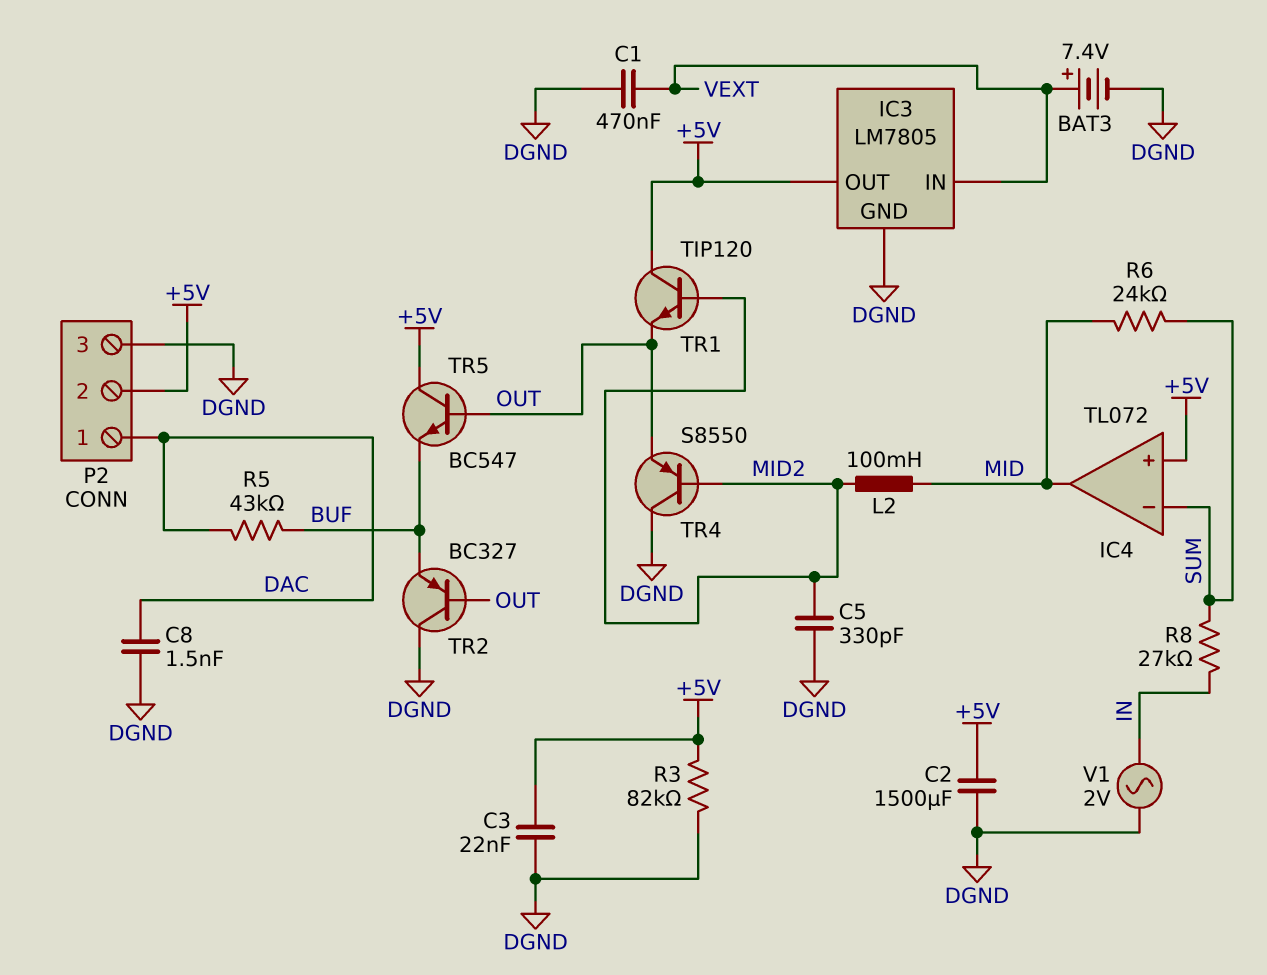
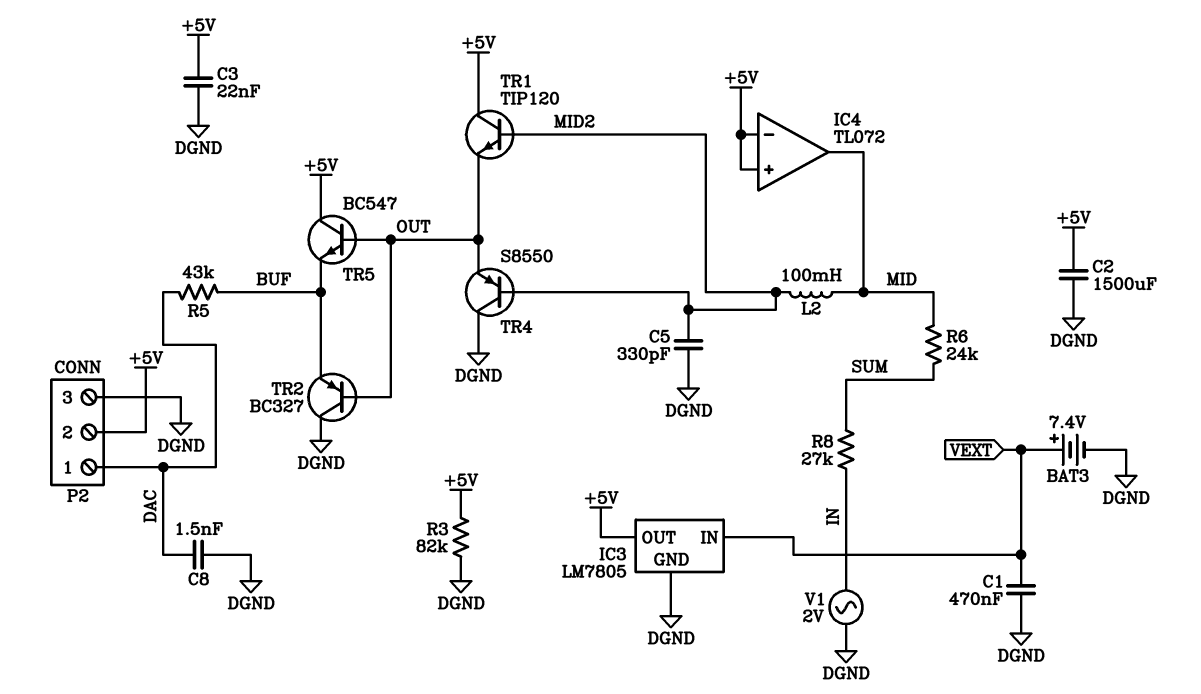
IC4 pin in-: SUM -> +5V

